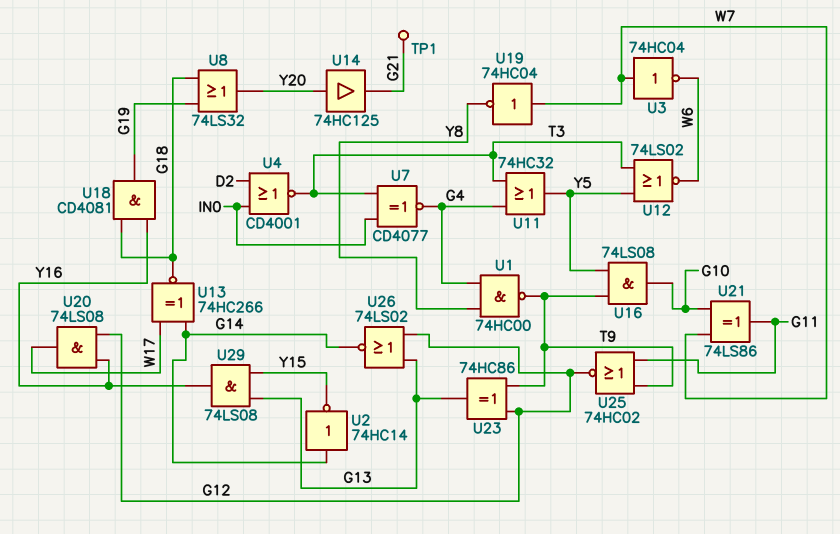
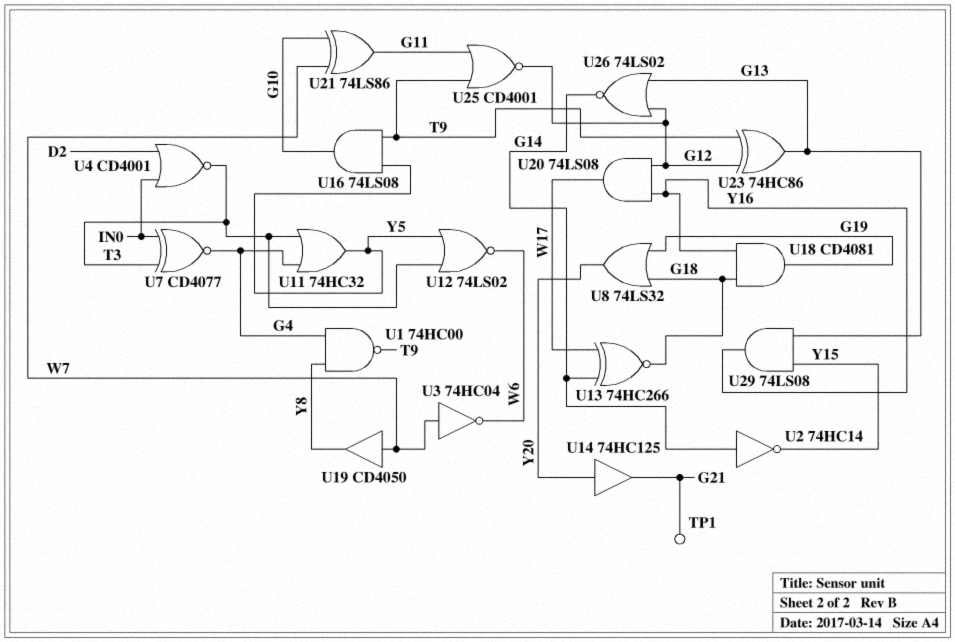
U19: NOT 74HC04 (in W7, out Y8) -> buffer CD4050 (in W7, out Y8)
U25: NOR 74HC02 (in G11, in T9, out G12) -> NOR CD4001 (in G11, in T9, out G12)

